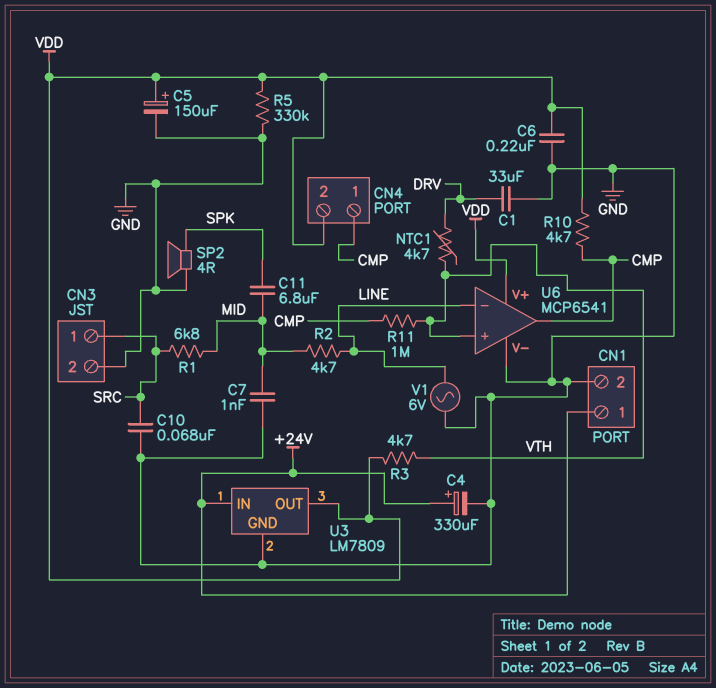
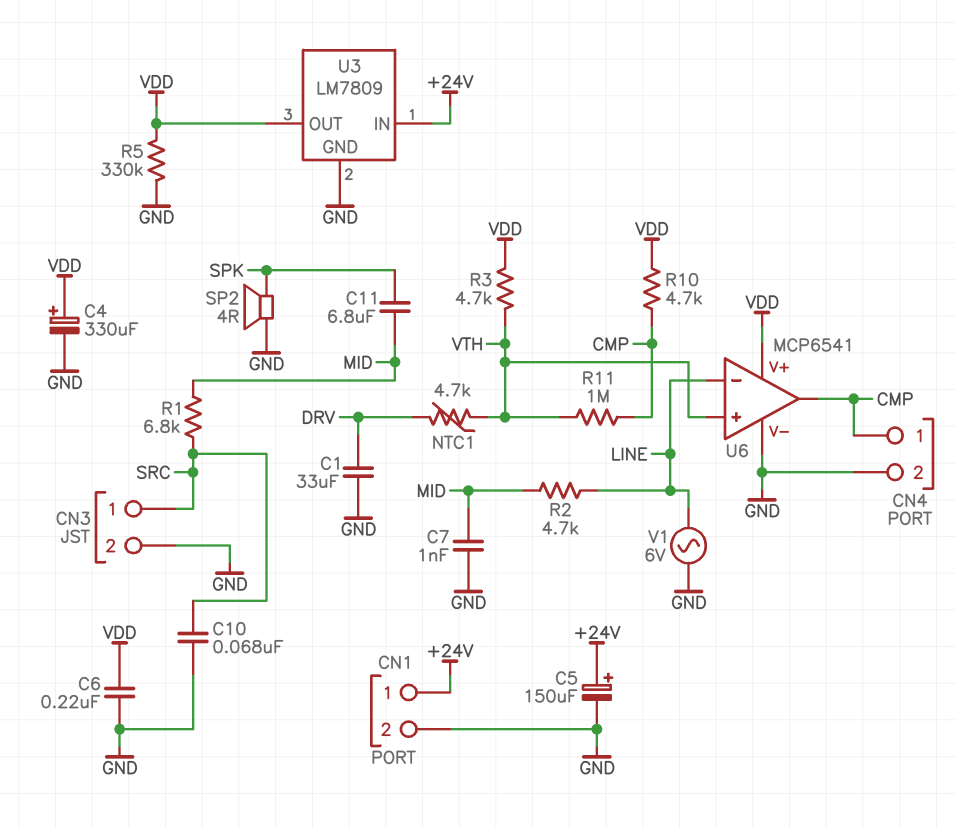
C4: 330uF (plus +24V, minus GND) -> 330uF (plus VDD, minus GND)
C5: 150uF (plus VDD, minus GND) -> 150uF (plus +24V, minus GND)
CN4 pin 2: VDD -> GND

